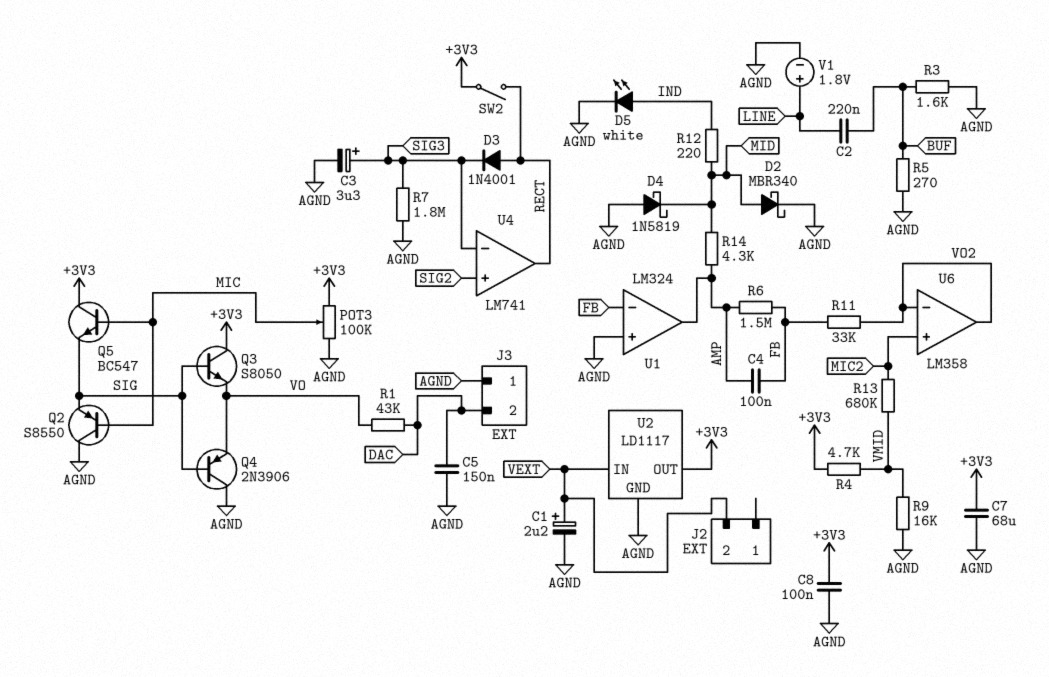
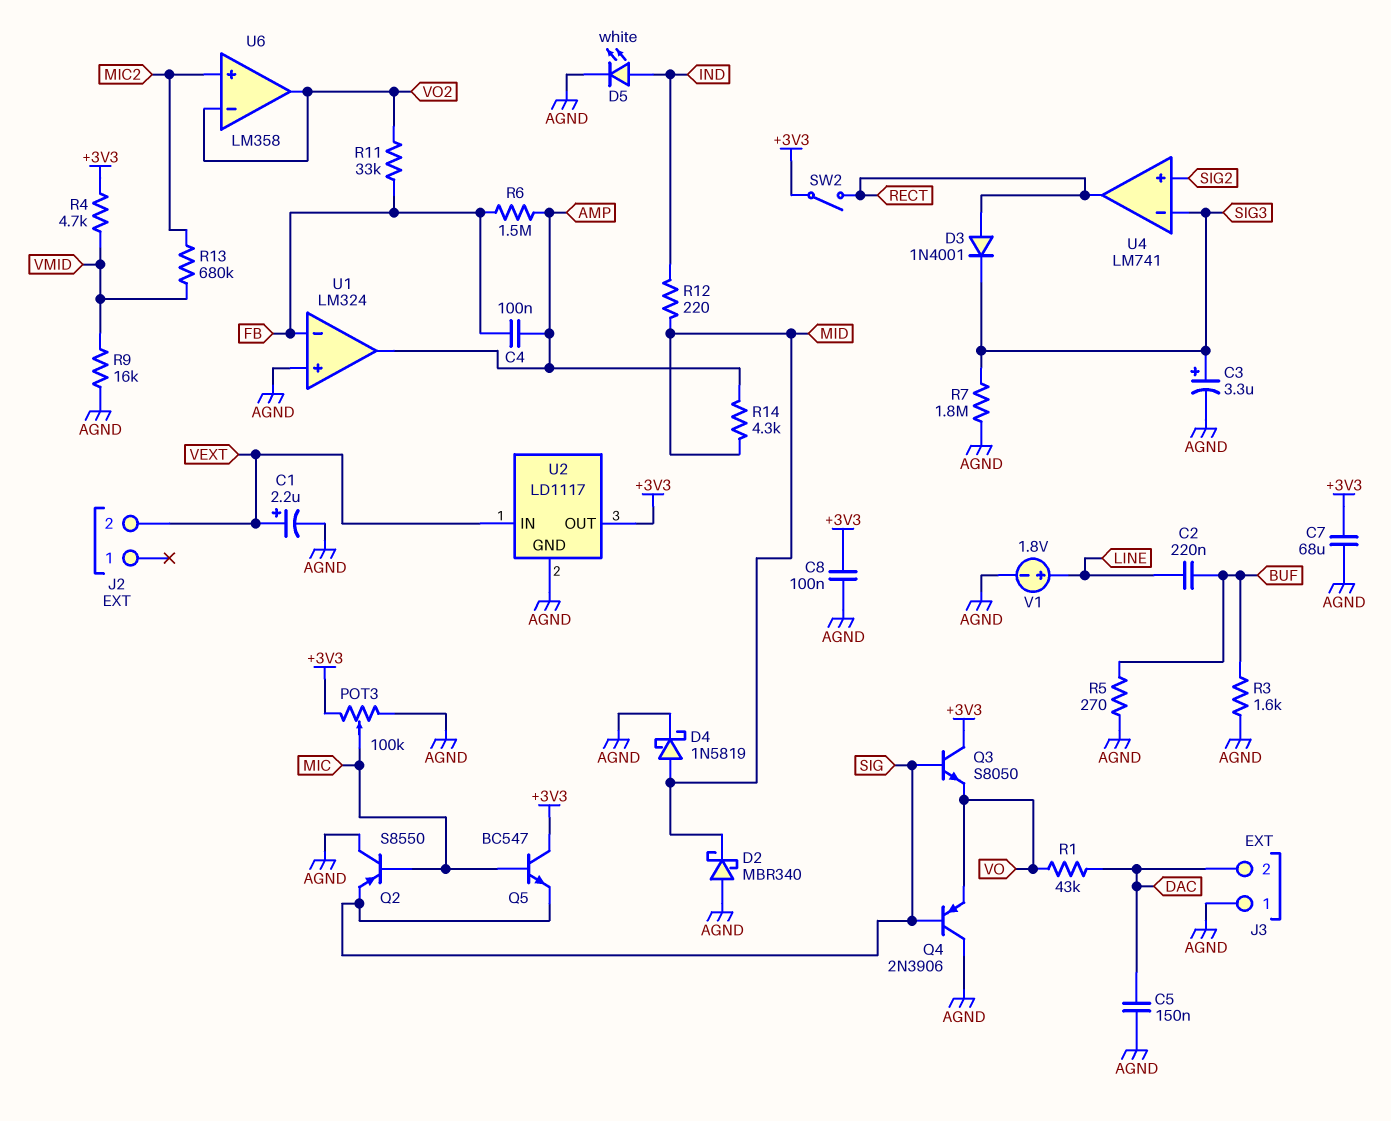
D2: schottky MBR340 (A MID, K AGND) -> schottky MBR340 (A AGND, K MID)
D4: schottky 1N5819 (A AGND, K MID) -> schottky 1N5819 (A MID, K AGND)

